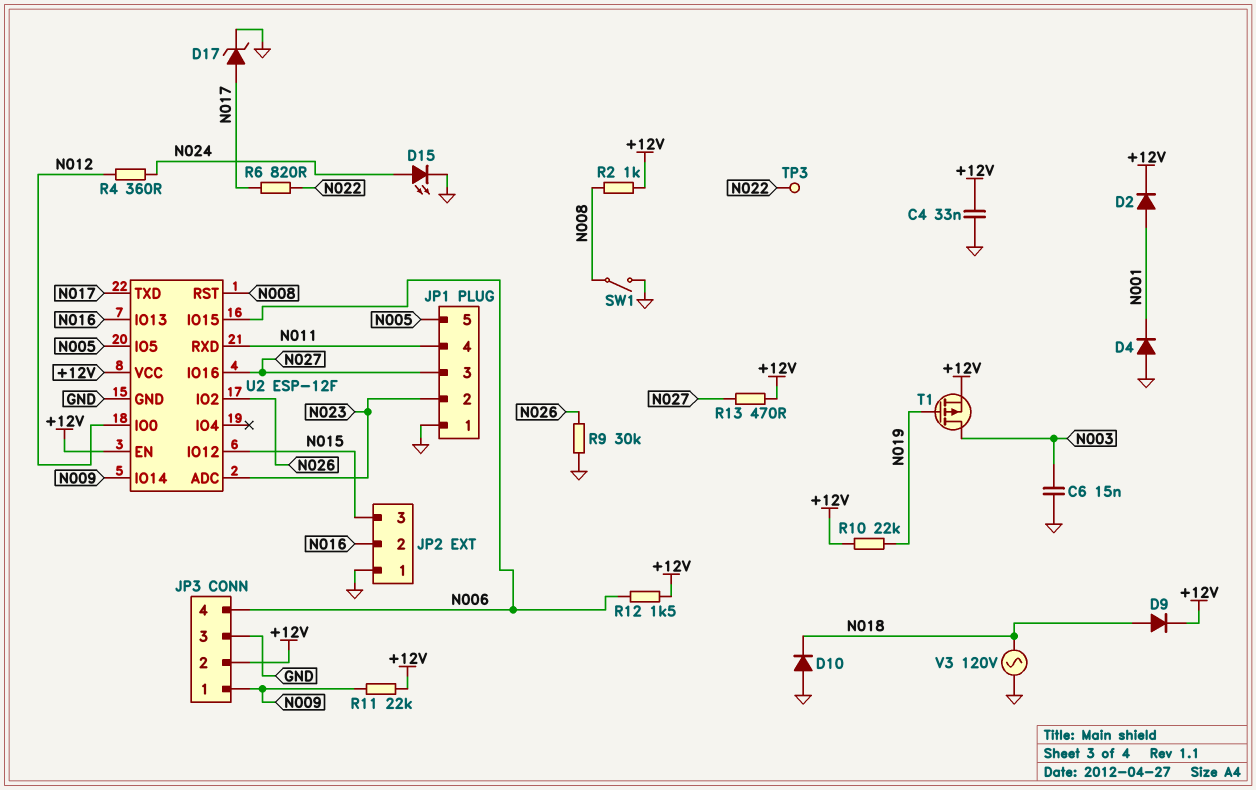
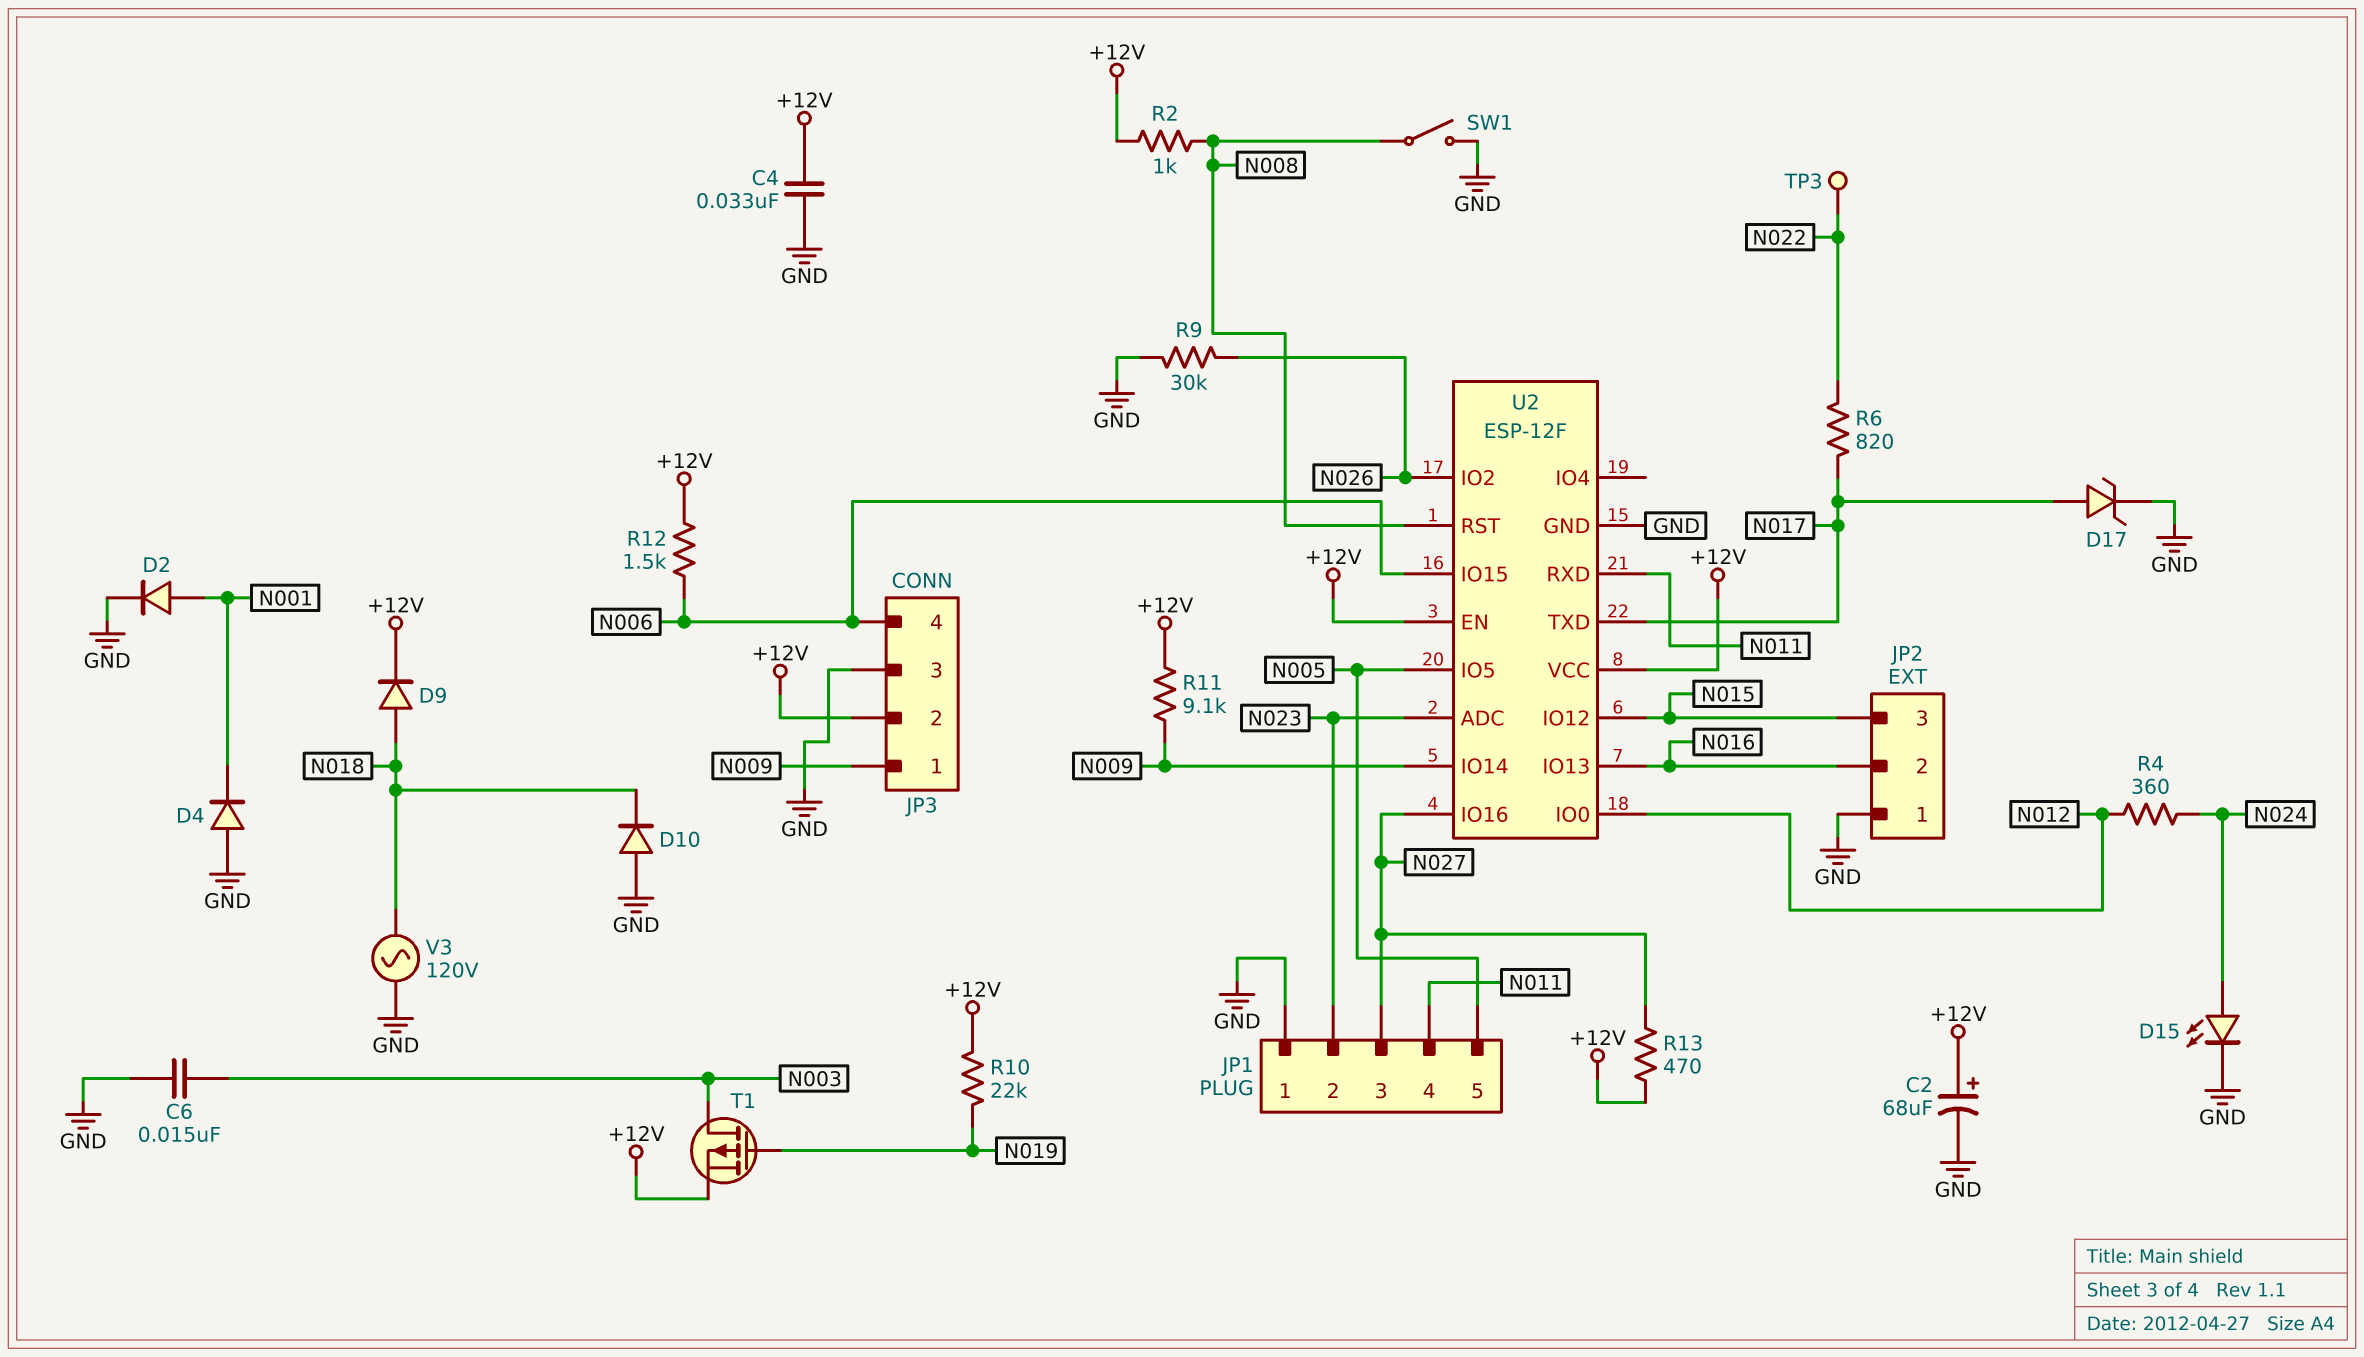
C2: none -> 68uF (plus +12V, minus GND)
D2: diode (A N001, K +12V) -> diode (A N001, K GND)
R11: 22k (+12V, N009) -> 9.1k (+12V, N009)

